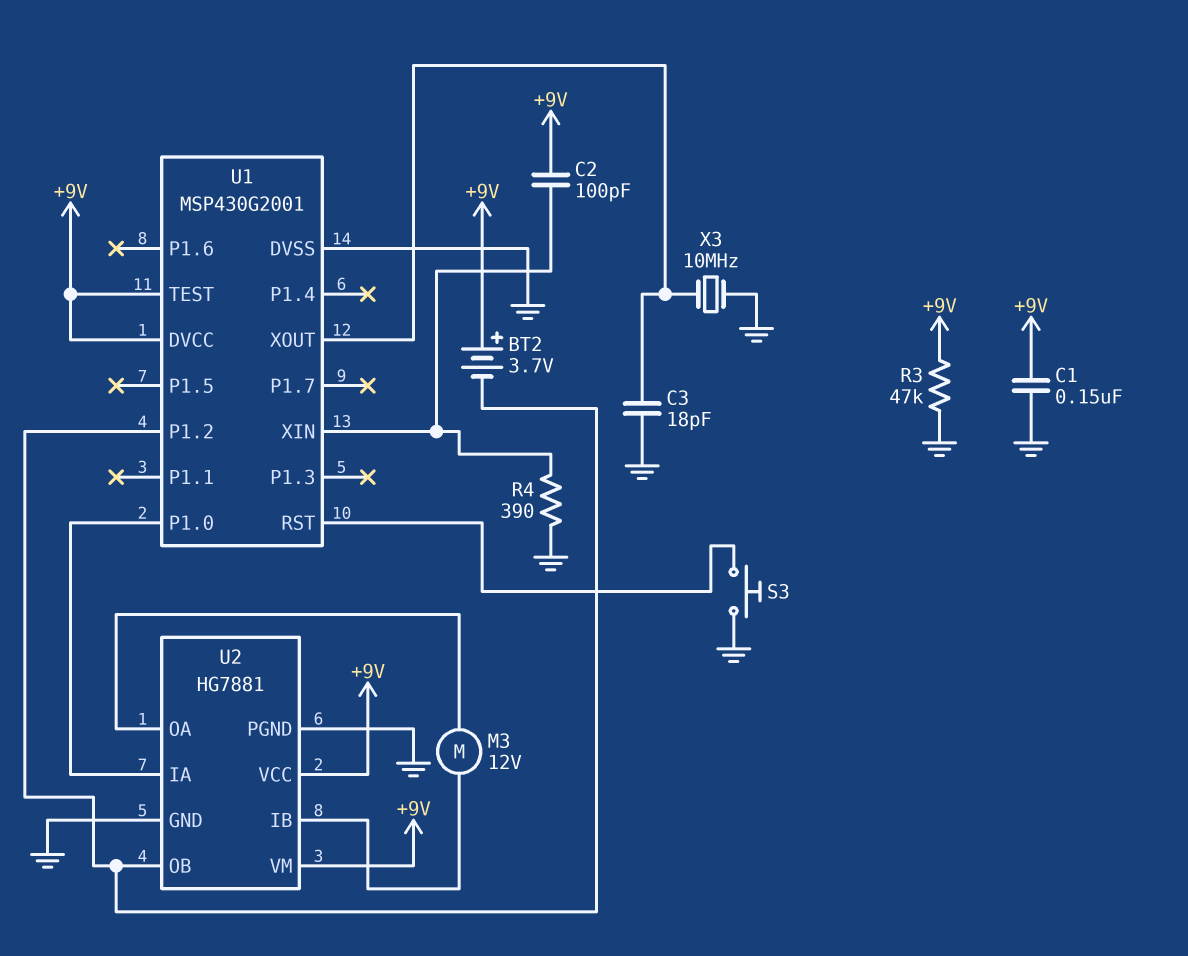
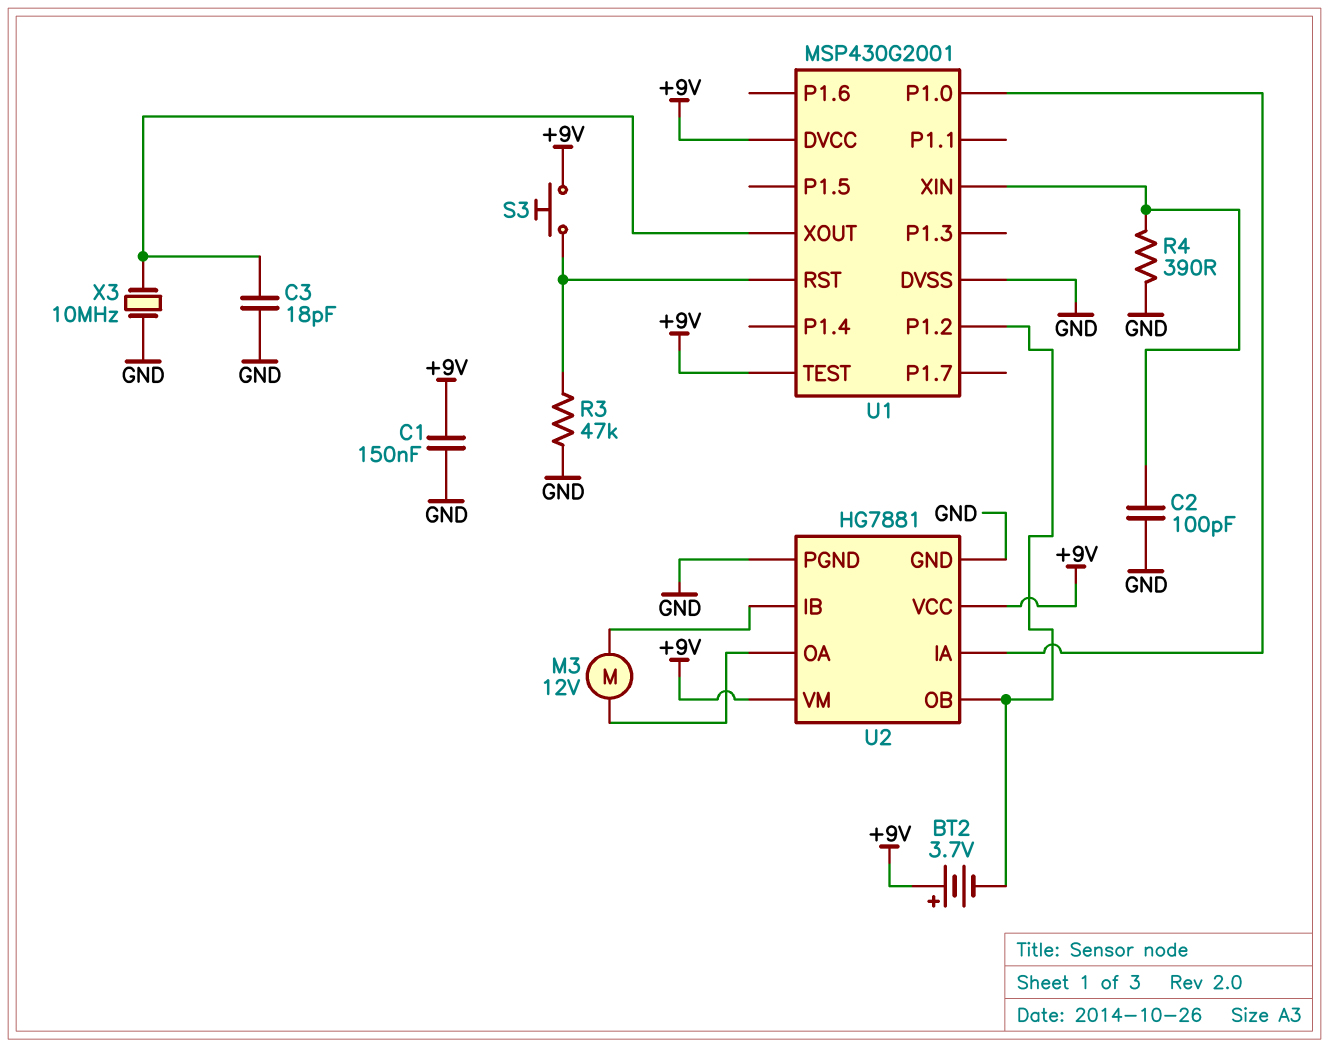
C2: 100pF (+9V, U1/XIN) -> 100pF (GND, U1/XIN)
R3: 47k (+9V, GND) -> 47k (GND, U1/RST)
S3: button (GND, U1/RST) -> button (+9V, U1/RST)

